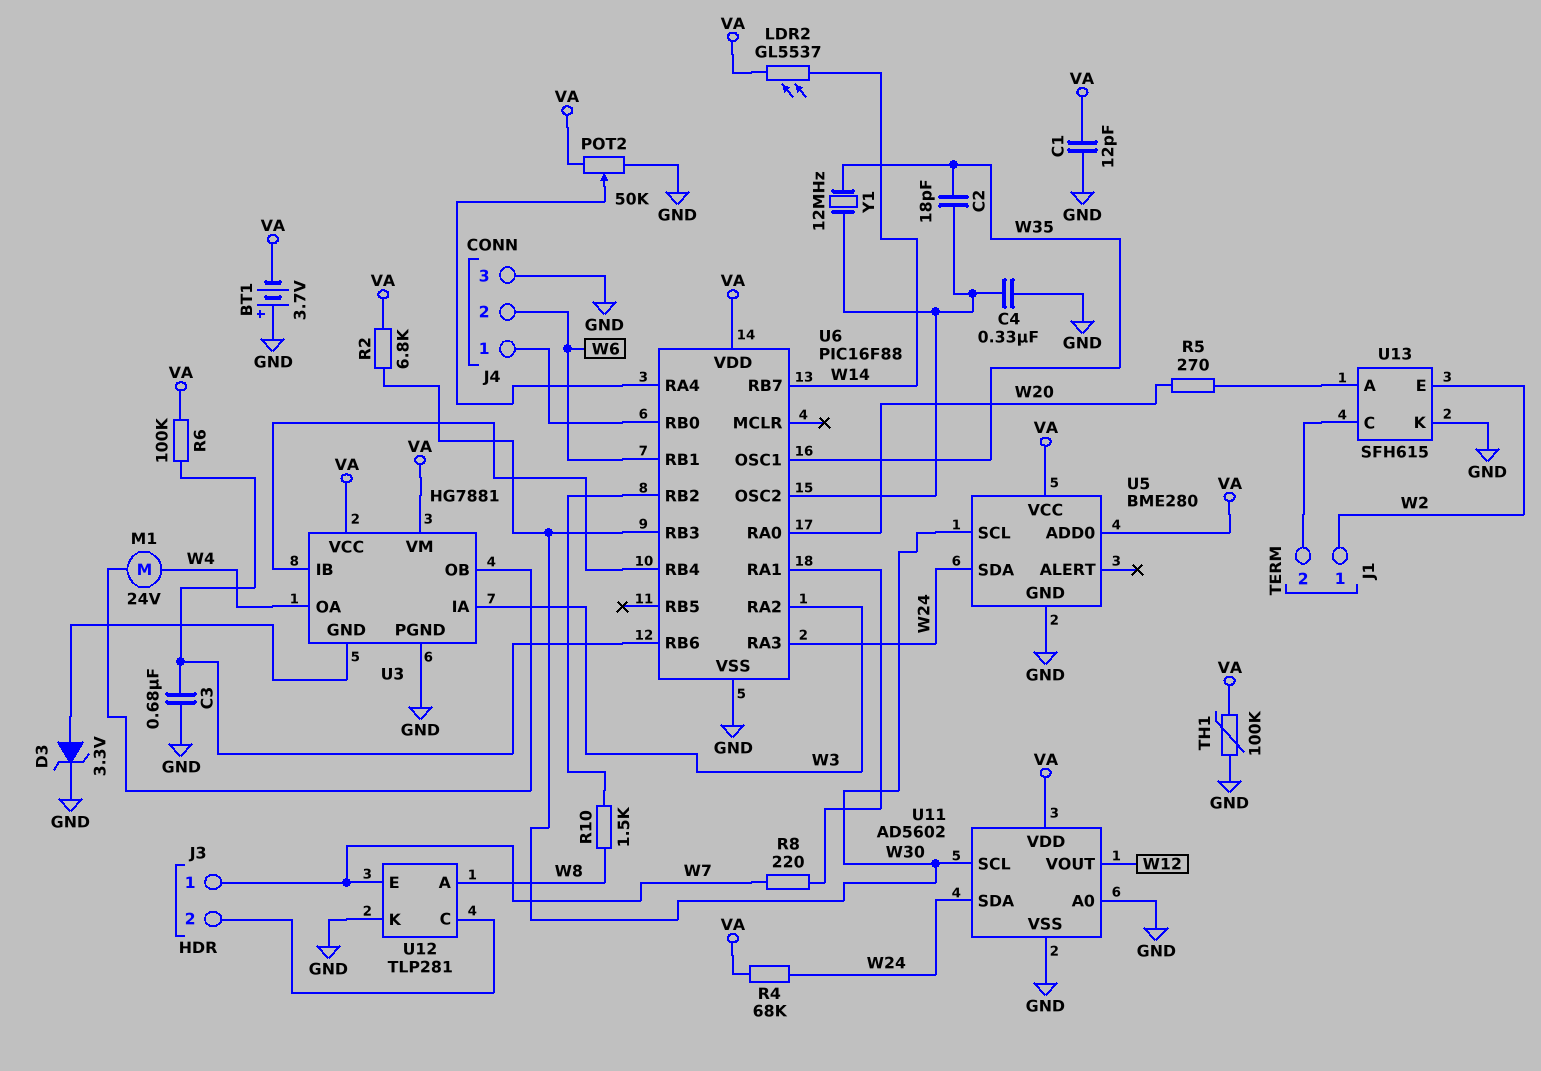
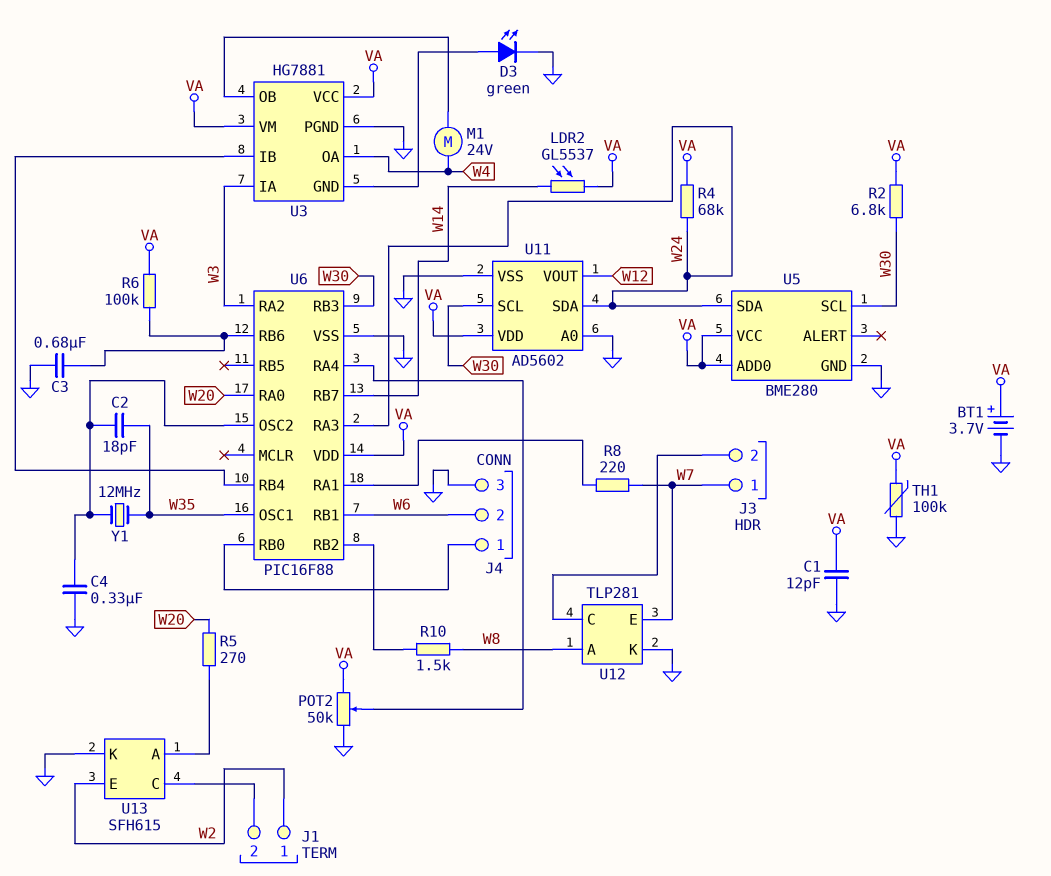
BT1: 3.7V (plus GND, minus VA) -> 3.7V (plus VA, minus GND)
D3: zener 3.3V (A U3/GND, K GND) -> LED green (A U3/GND, K GND)

